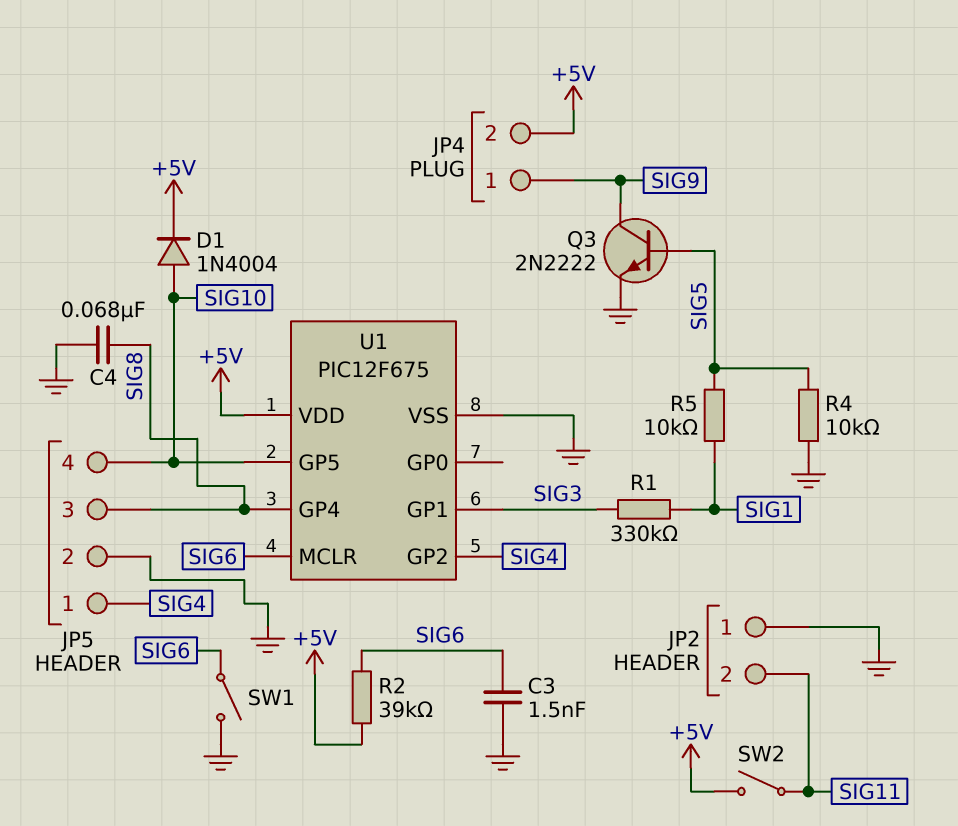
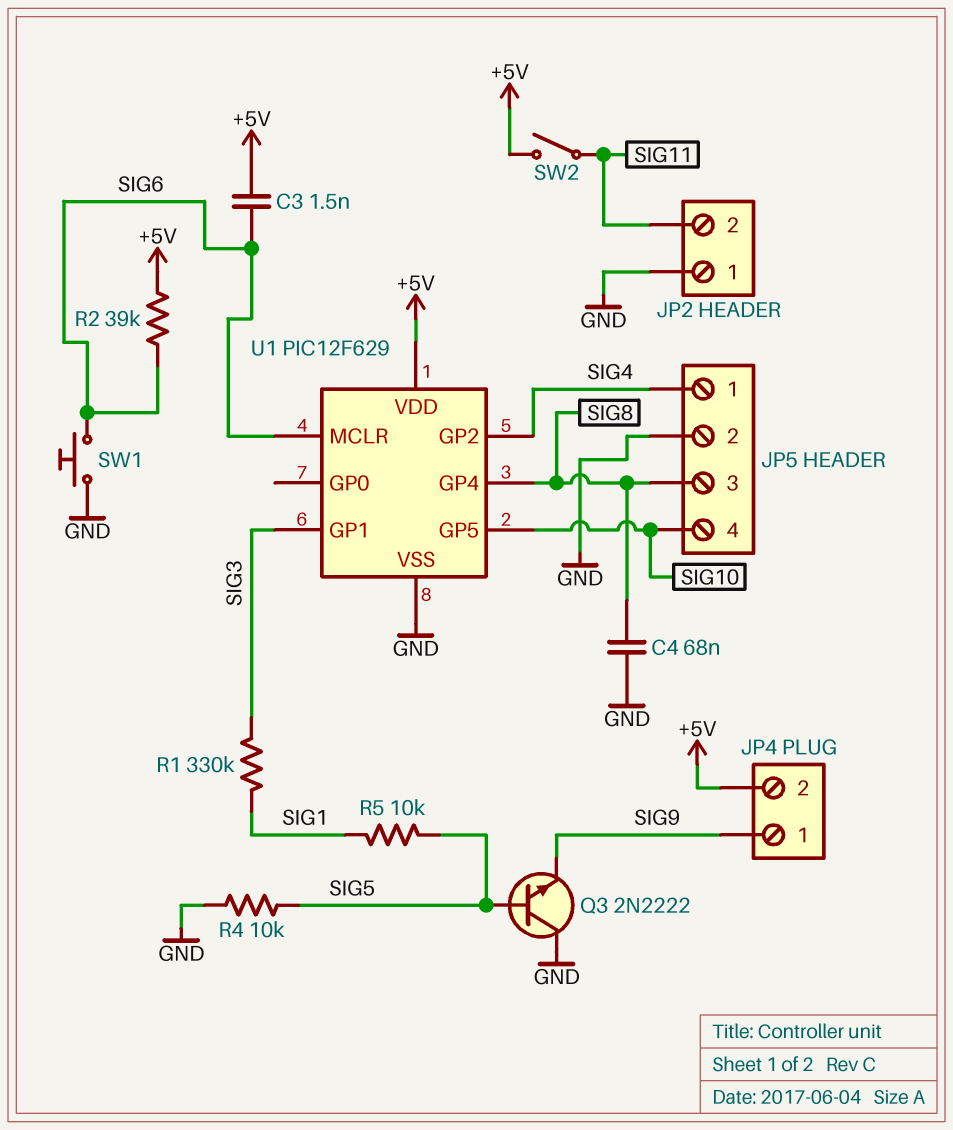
C3: 1.5nF (GND, SIG6) -> 1.5nF (+5V, SIG6)
D1: diode 1N4004 (A SIG10, K +5V) -> none
Q3: NPN 2N2222 (B SIG5, C SIG9, E GND) -> NPN 2N2222 (B SIG5, C GND, E SIG9)
SW1: switch (GND, SIG6) -> button (GND, SIG6)
U1: PIC12F675 -> PIC12F629

